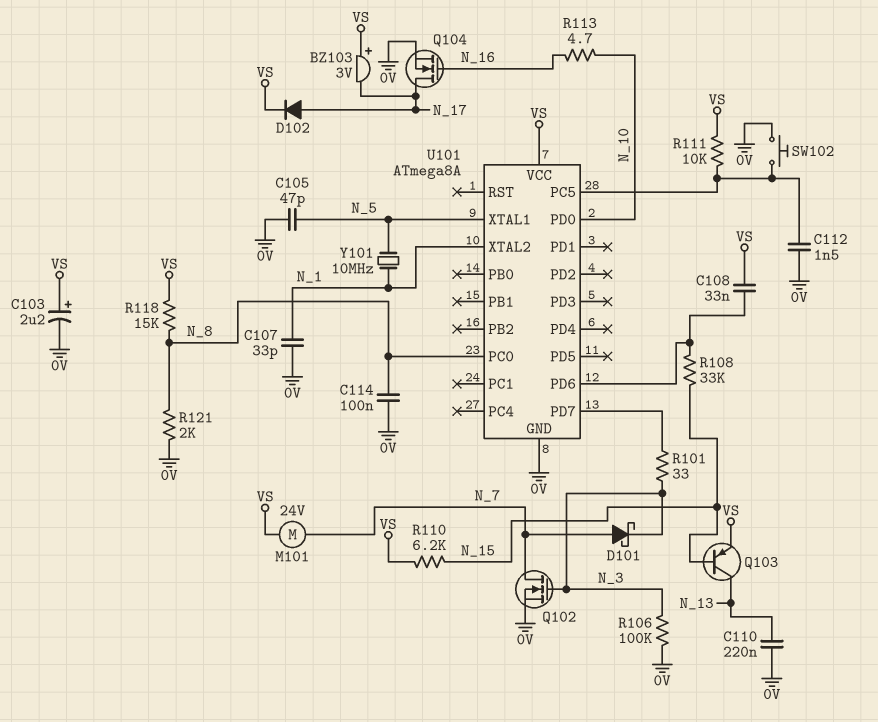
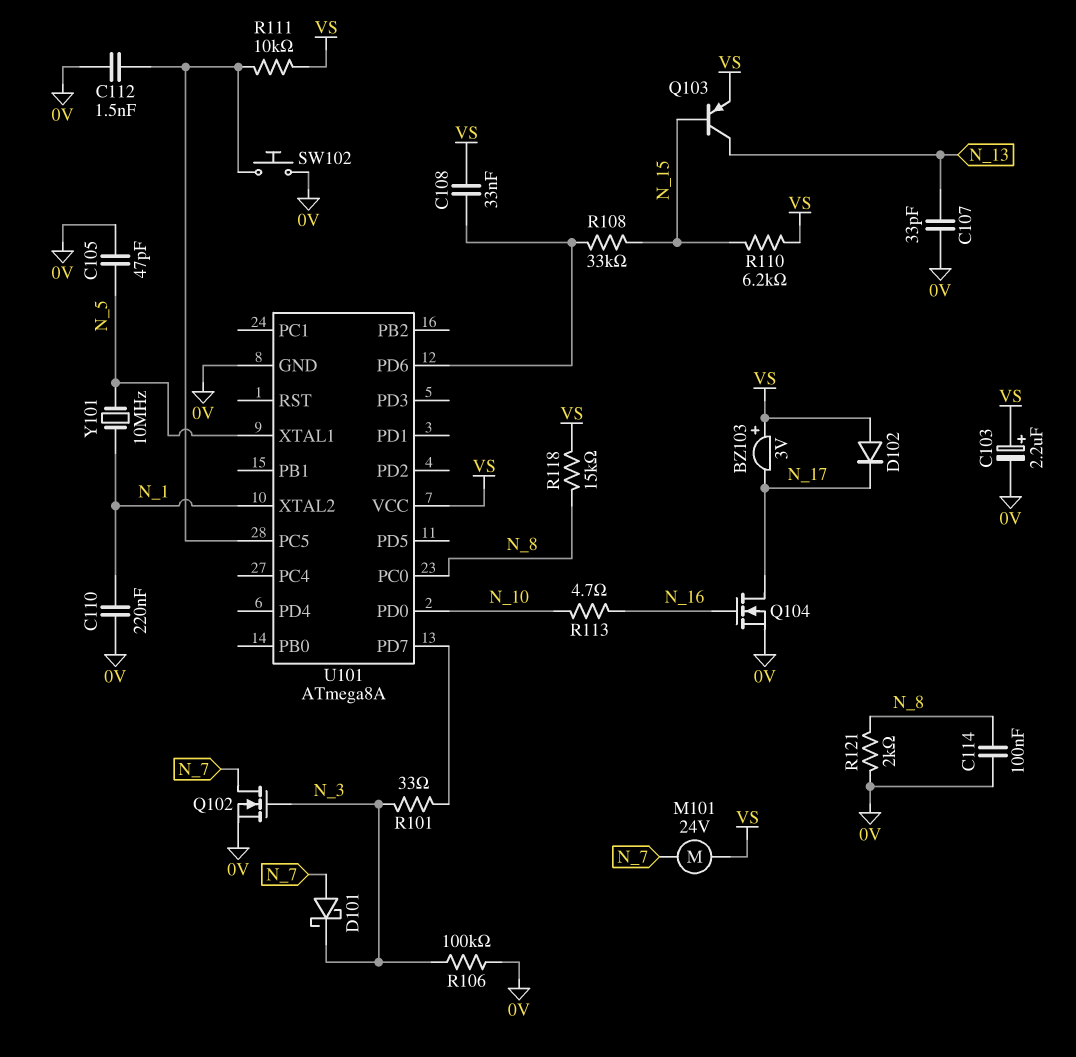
C107: 33pF (0V, N_1) -> 33pF (0V, N_13)
C110: 220nF (0V, N_13) -> 220nF (0V, N_1)
D102: diode (A N_17, K VS) -> diode (A VS, K N_17)

